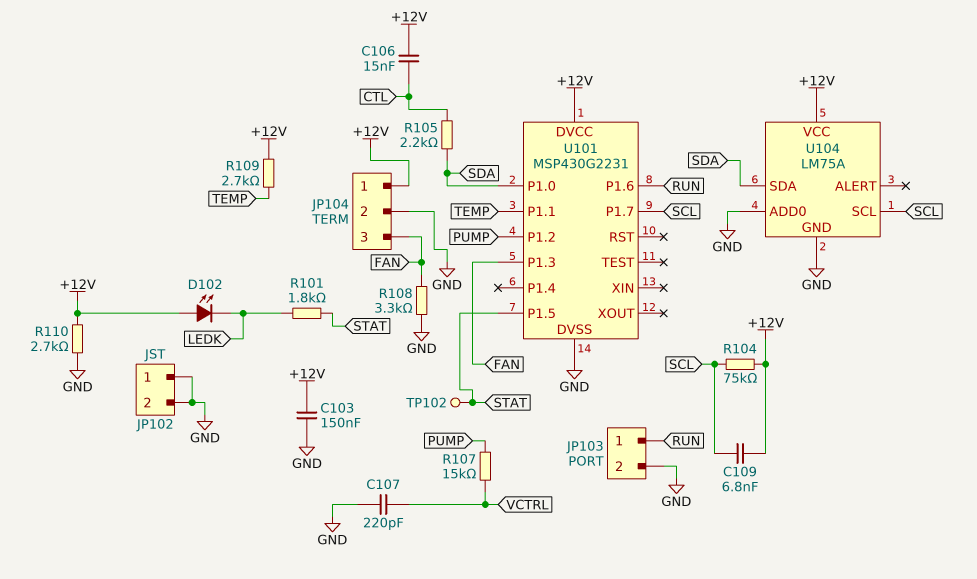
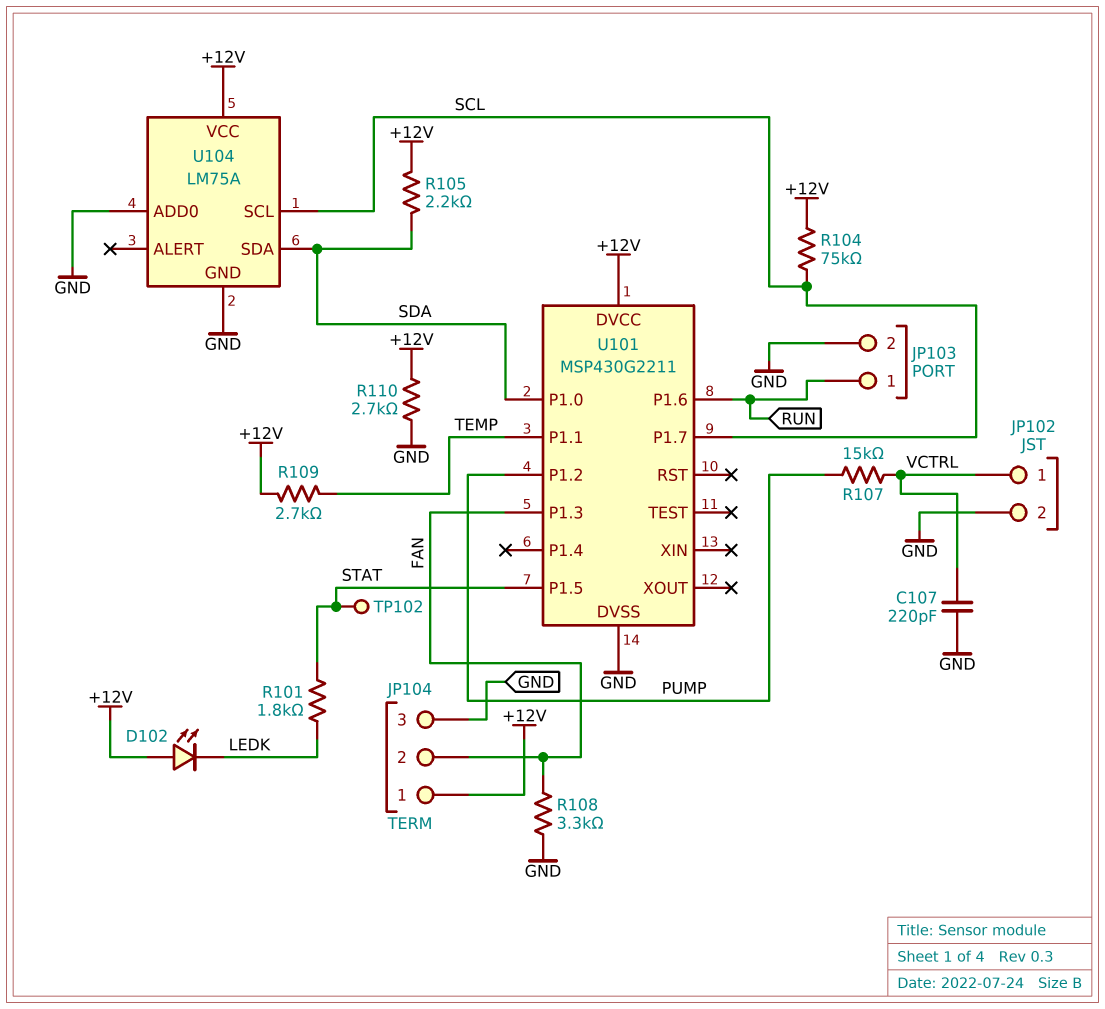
C103: 150nF (+12V, GND) -> none
C106: 15nF (+12V, CTL) -> none
C109: 6.8nF (+12V, SCL) -> none
JP102 pin 1: GND -> VCTRL
JP104 pin 2: GND -> FAN
JP104 pin 3: FAN -> GND
R105: 2.2k (CTL, SDA) -> 2.2k (+12V, SDA)
U101: MSP430G2231 -> MSP430G2211

